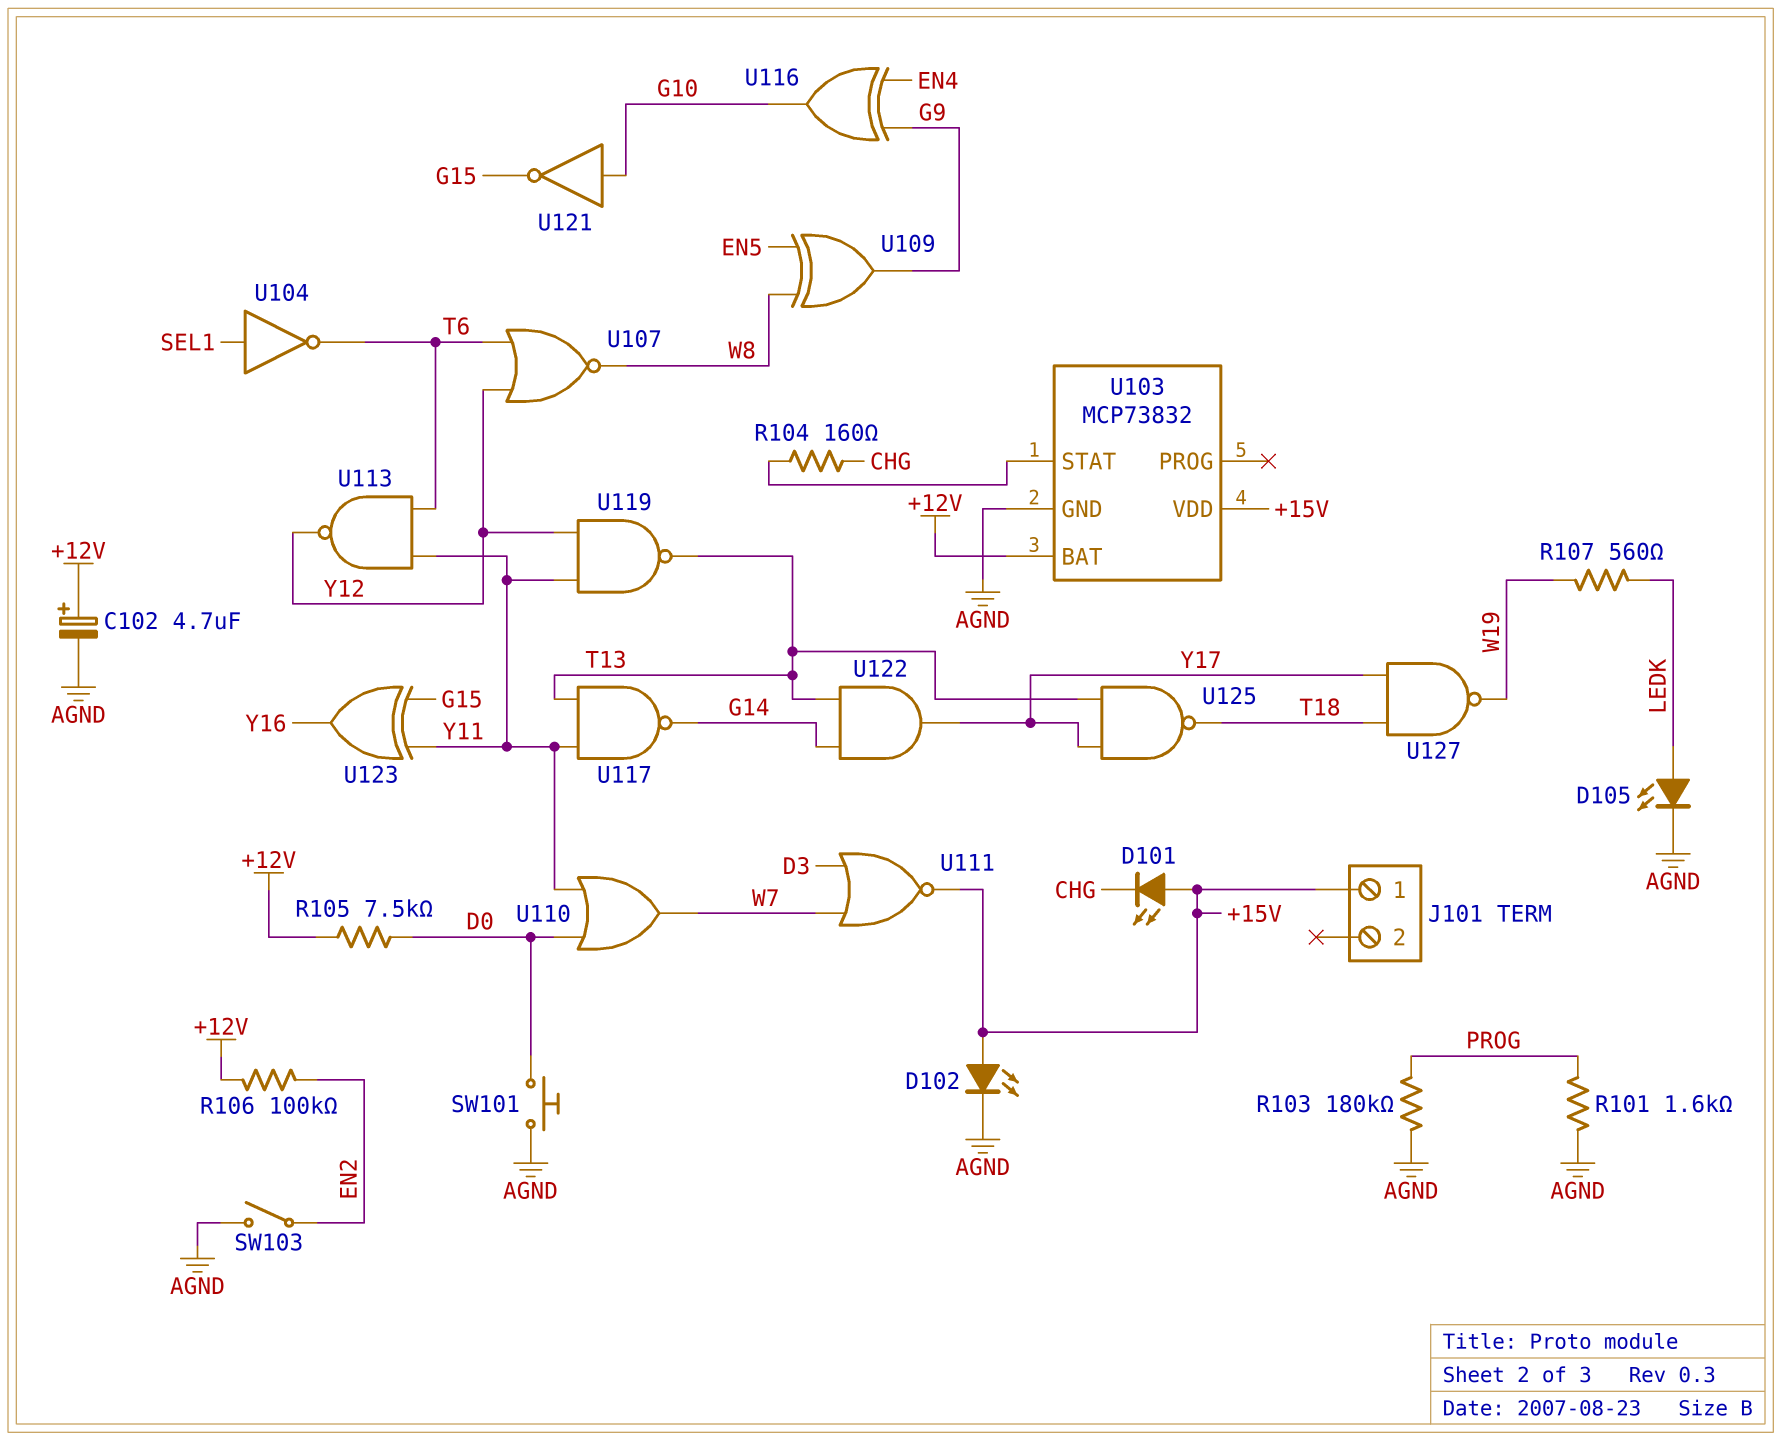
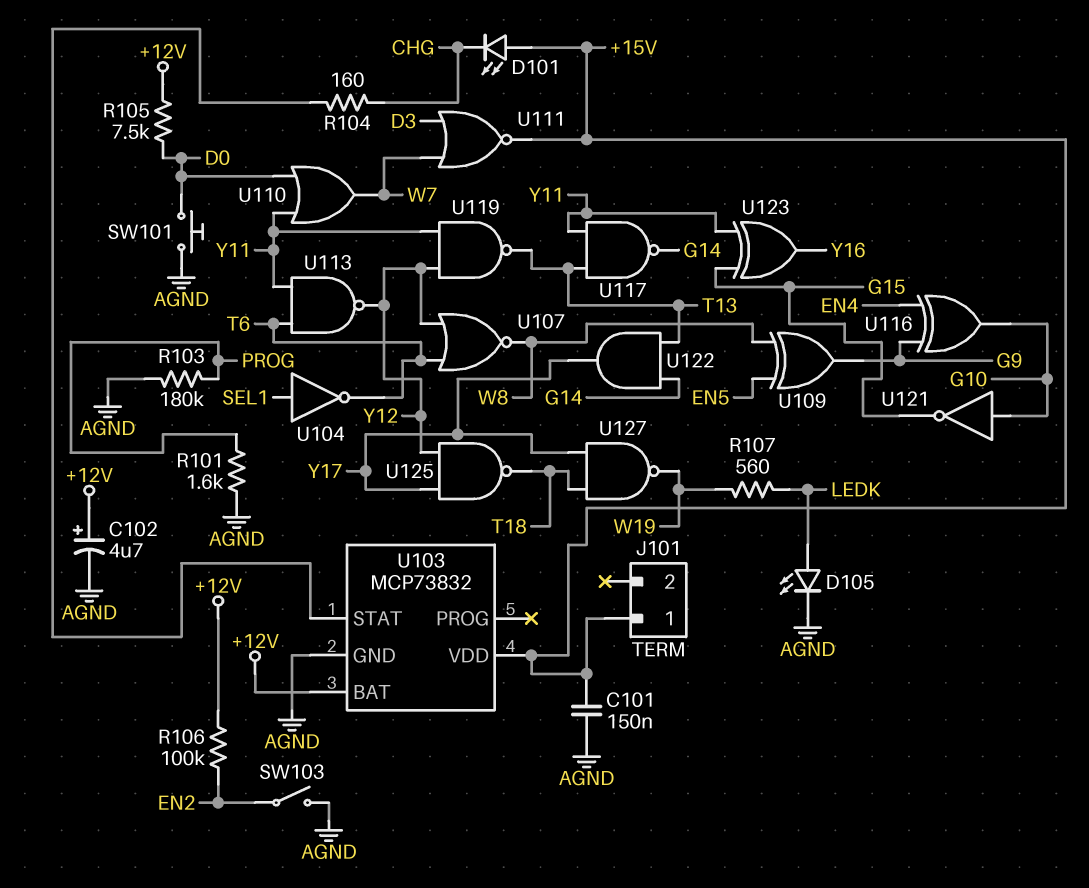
C101: none -> 150nF (+15V, AGND)
D102: LED (A +15V, K AGND) -> none
U125: NAND (in T13, in Y17, out T18) -> NAND (in Y12, in Y17, out T18)

